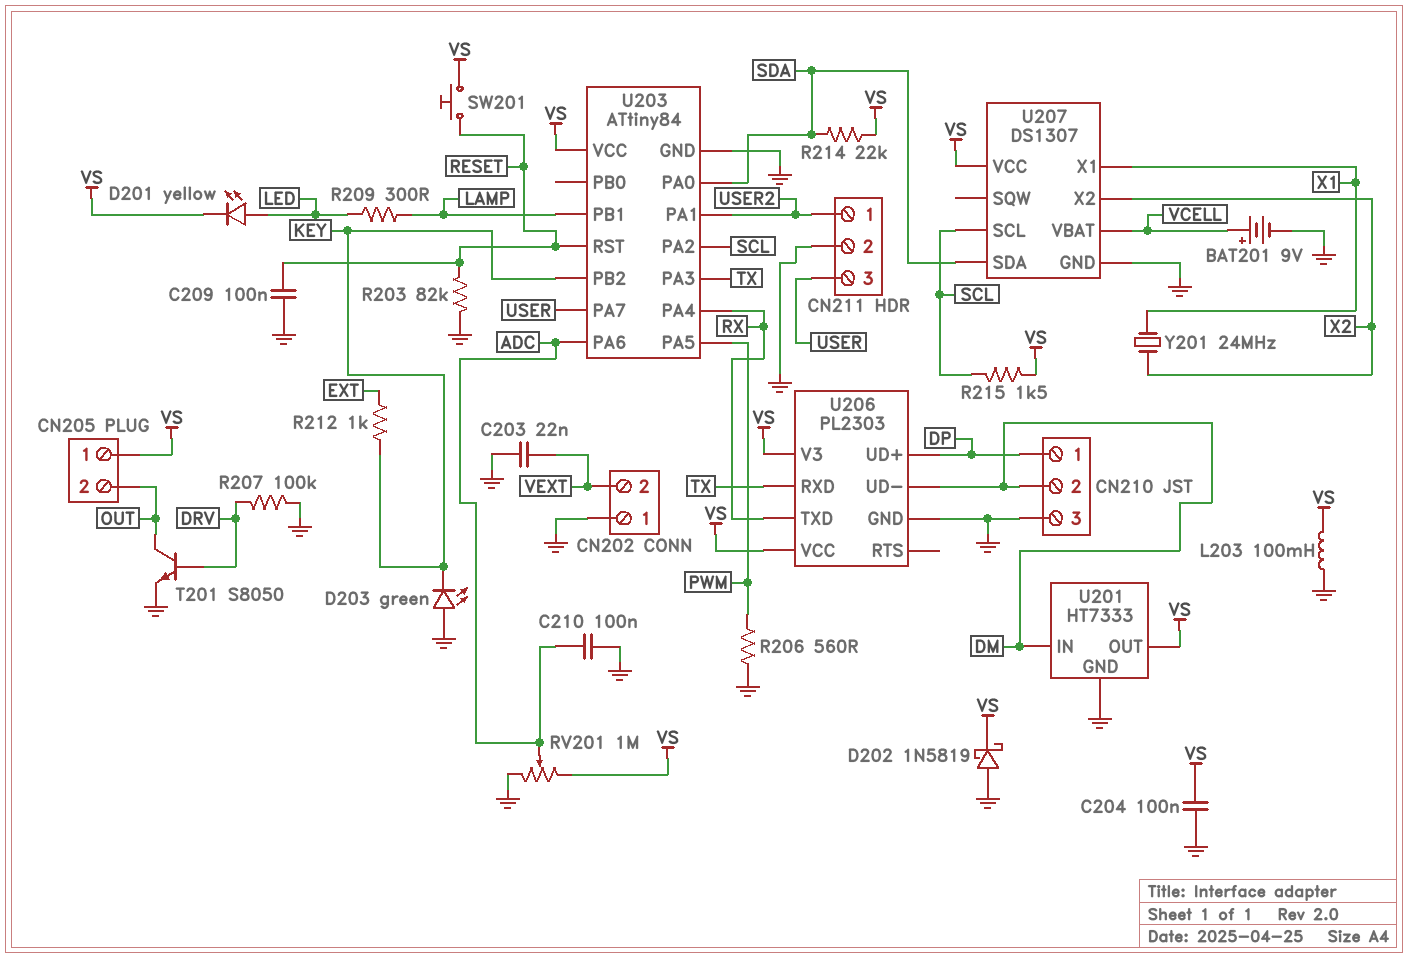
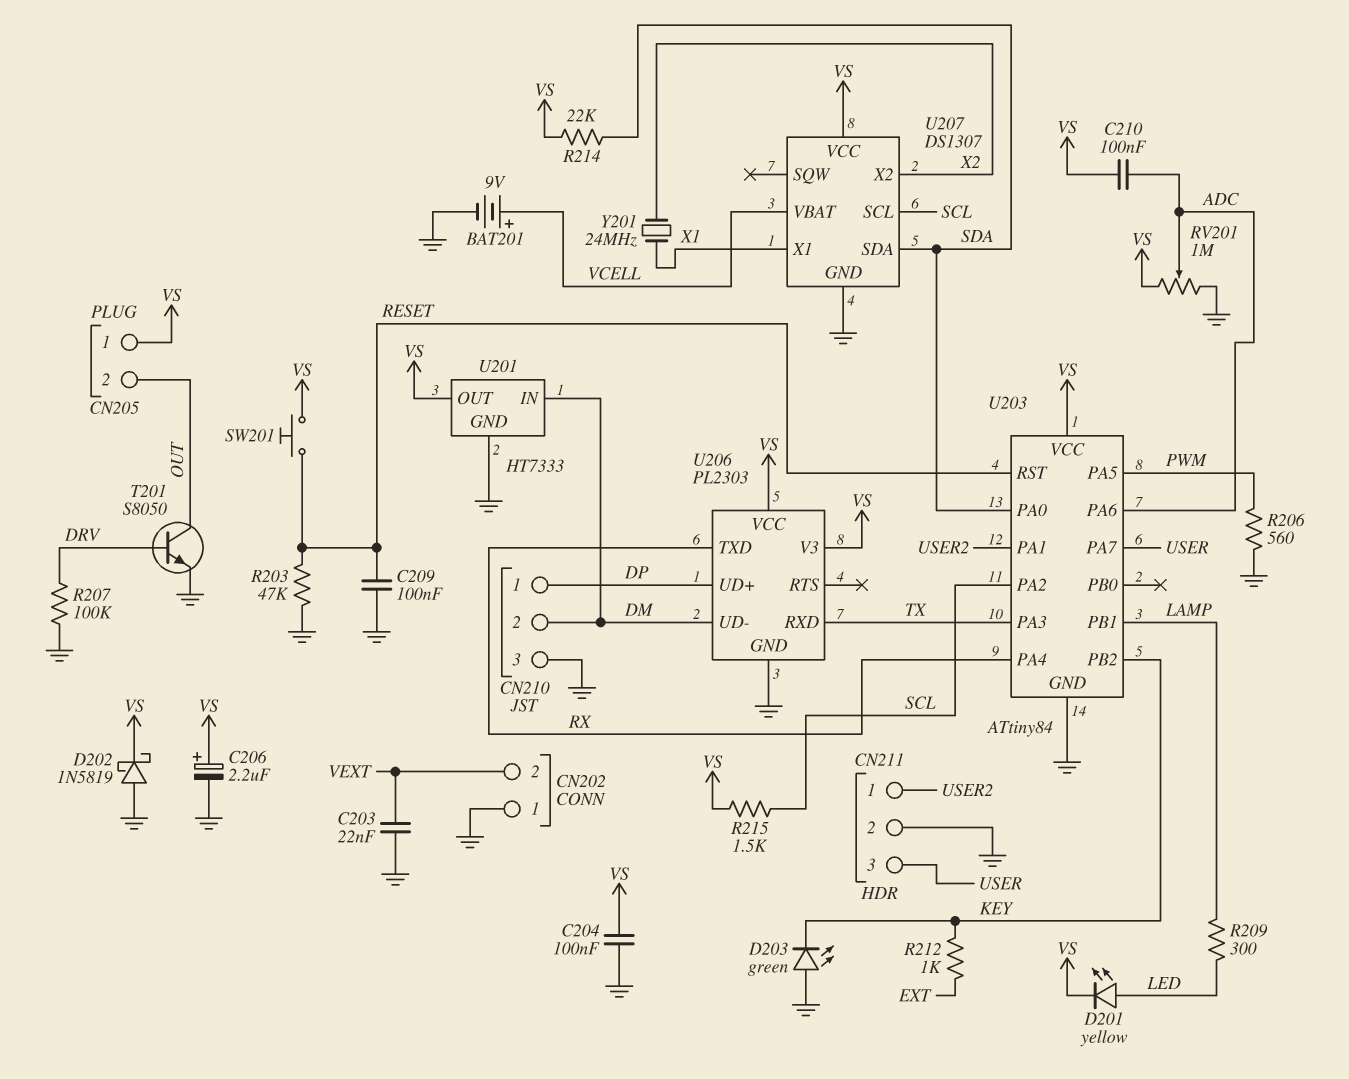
C206: none -> 2.2uF (plus VS, minus GND)
C210: 100nF (ADC, GND) -> 100nF (ADC, VS)
L203: 100mH (GND, VS) -> none
R203: 82k (GND, RESET) -> 47k (GND, RESET)

